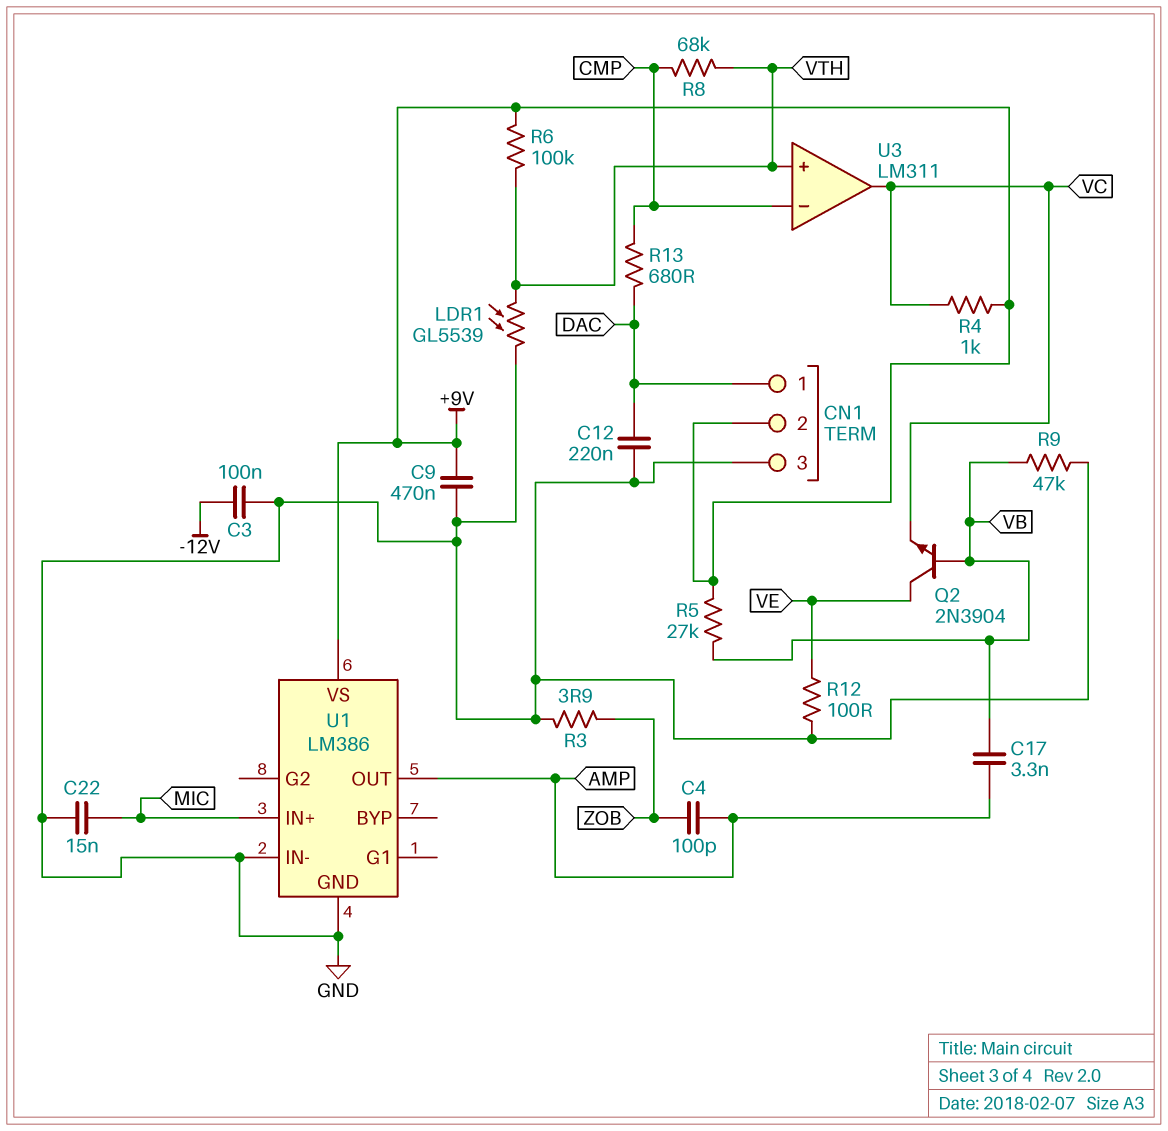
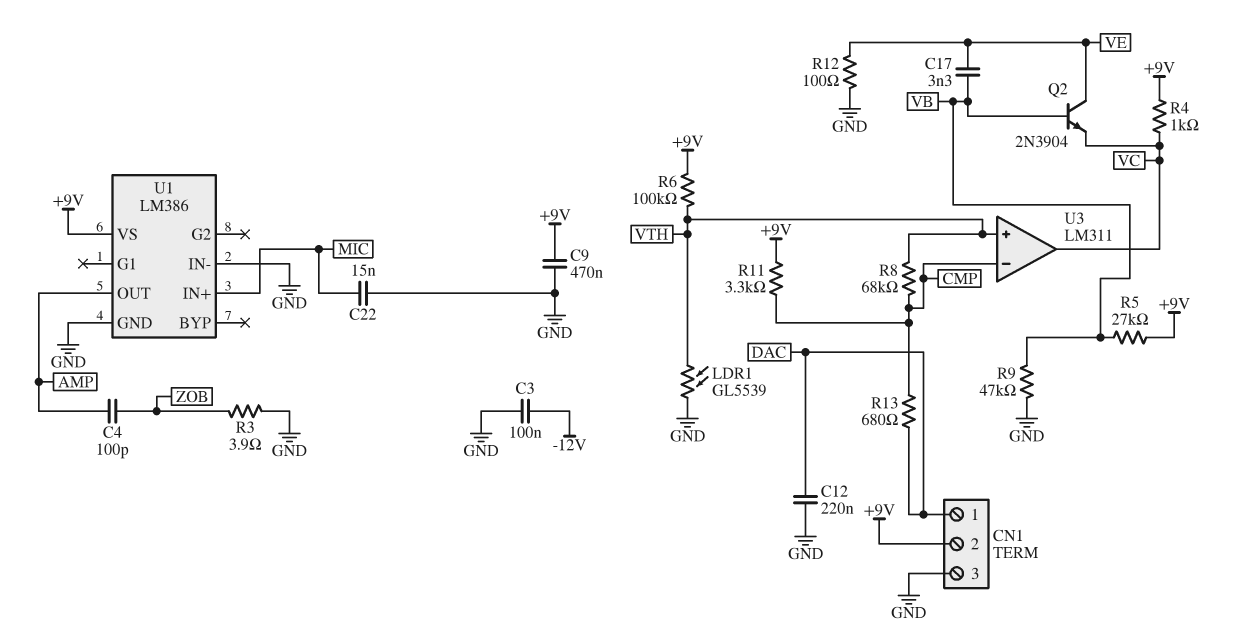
C17: 3.3nF (AMP, VB) -> 3.3nF (VB, VE)
R11: none -> 3.3k (+9V, CMP)

